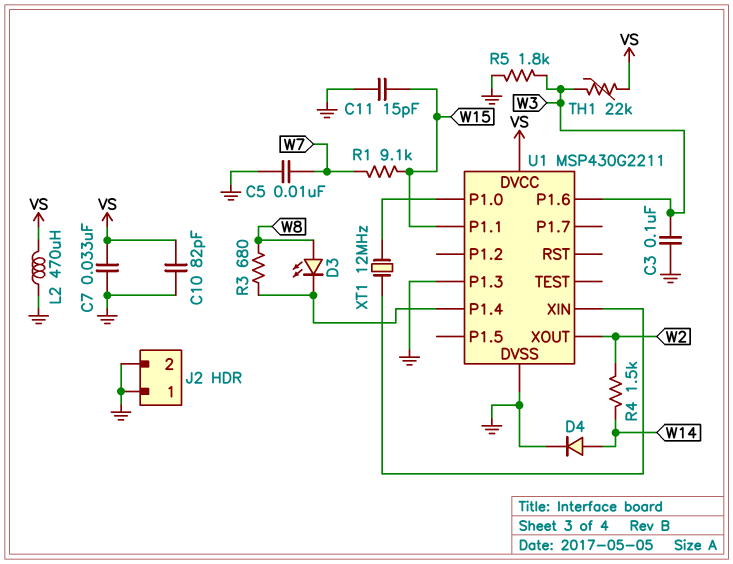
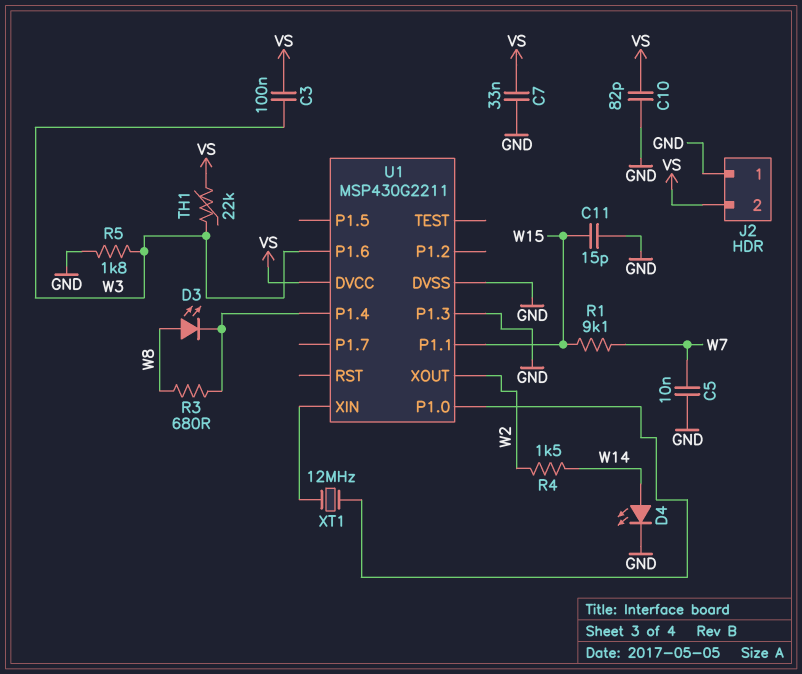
C3: 100nF (GND, W3) -> 100nF (VS, W3)
D4: diode (A W14, K GND) -> LED (A W14, K GND)
J2 pin 2: GND -> VS
L2: 470uH (GND, VS) -> none

